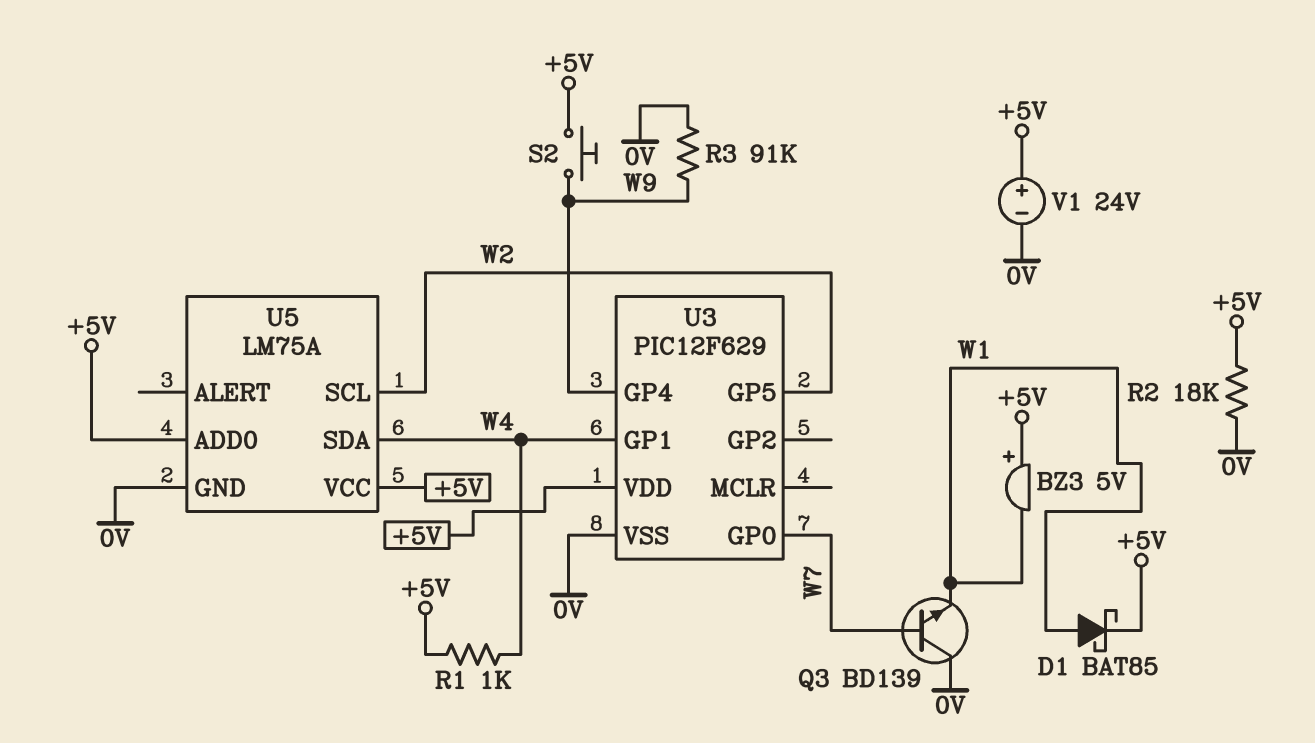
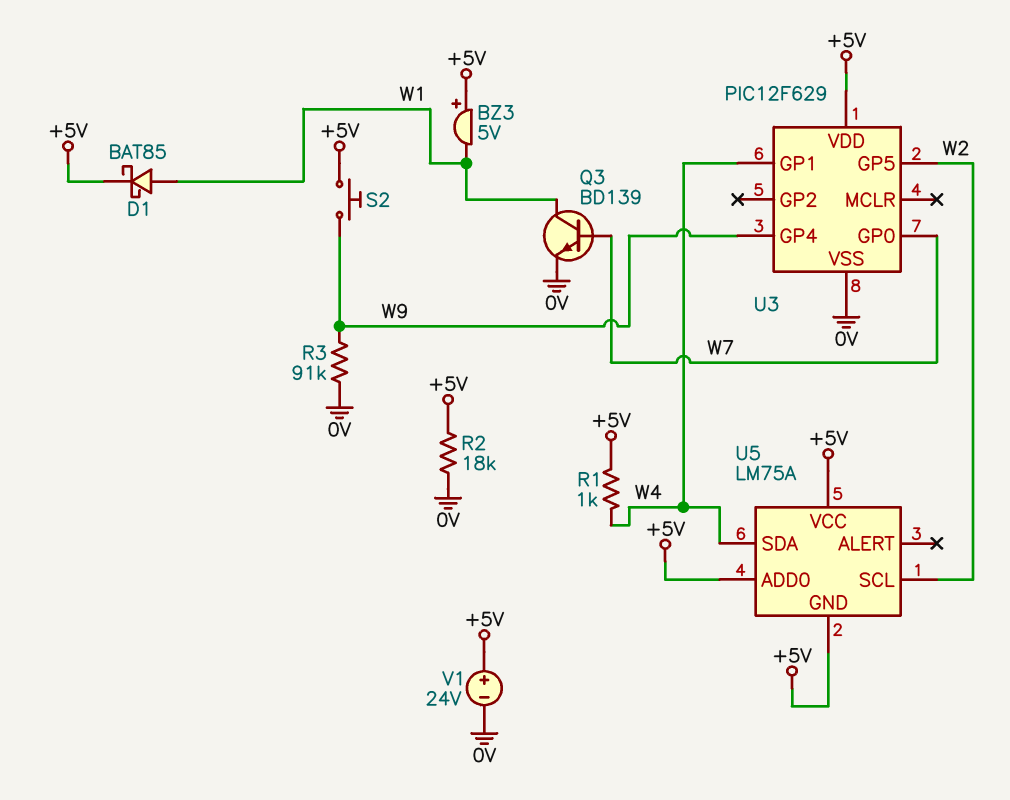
Q3: NPN BD139 (B W7, C 0V, E W1) -> NPN BD139 (B W7, C W1, E 0V)
U5 pin GND: 0V -> +5V

